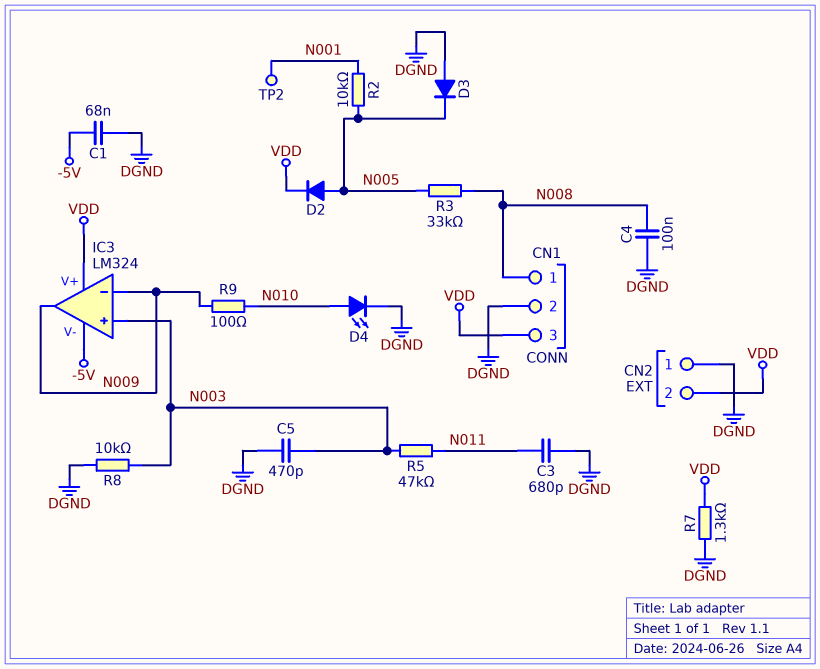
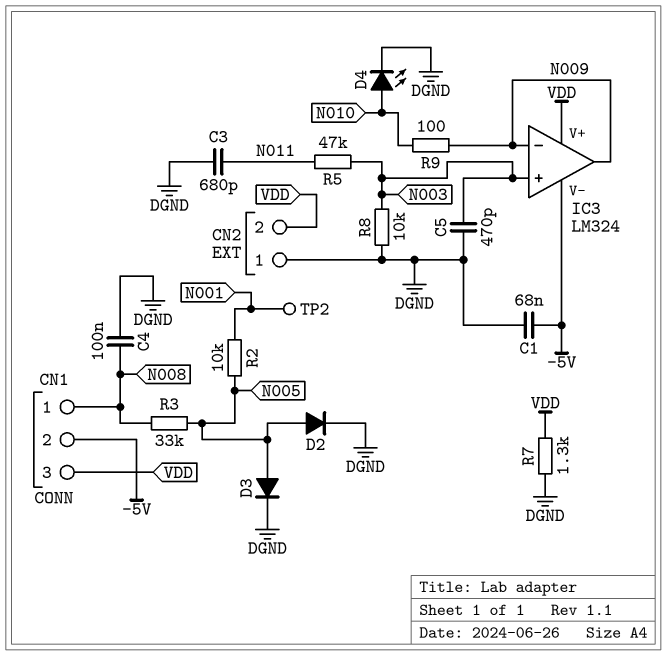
CN1 pin 2: DGND -> -5V
D2: diode (A N005, K VDD) -> diode (A N005, K DGND)
D3: diode (A DGND, K N005) -> diode (A N005, K DGND)

